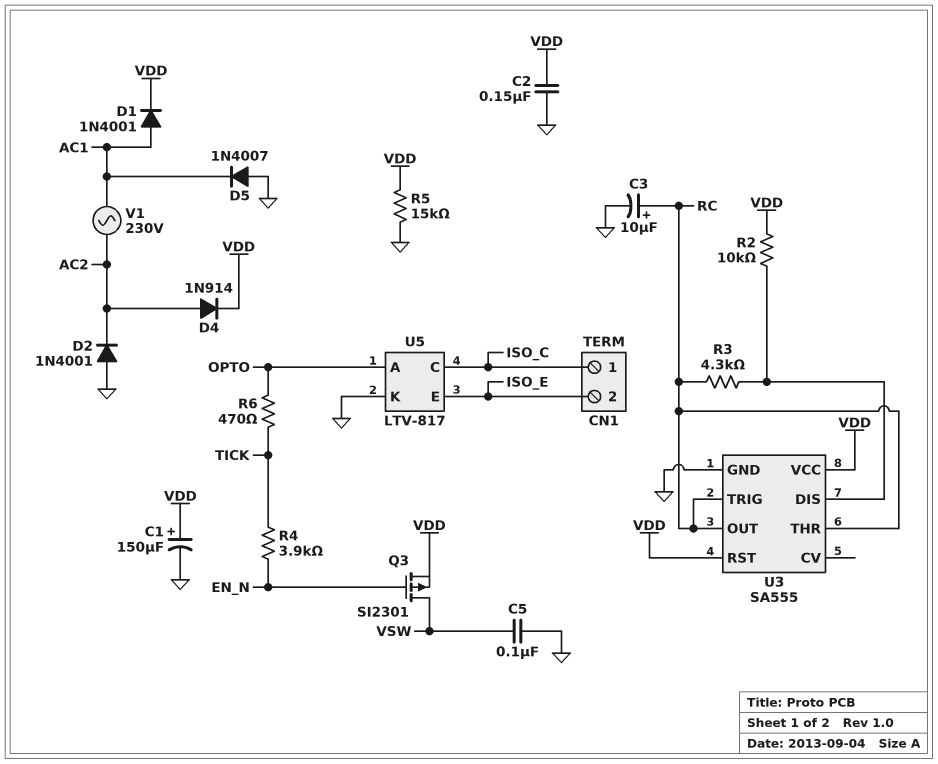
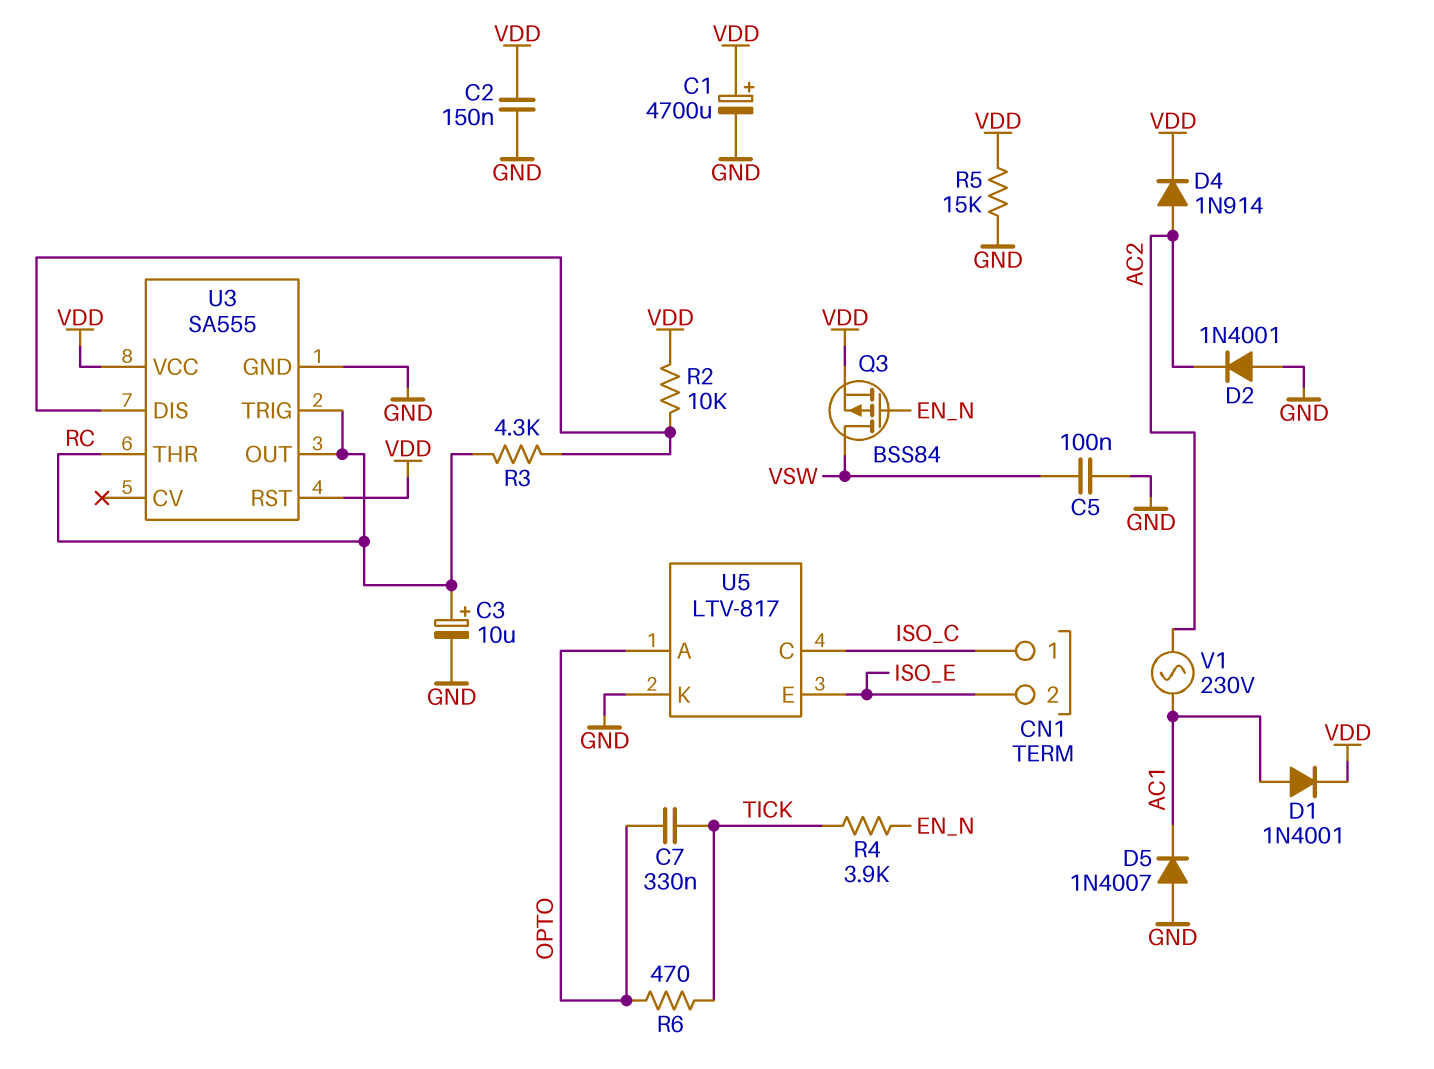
C1: 150uF (plus VDD, minus GND) -> 4700uF (plus VDD, minus GND)
C7: none -> 330nF (OPTO, TICK)
Q3: PMOS SI2301 (G EN_N, D VSW, S VDD) -> PMOS BSS84 (G EN_N, D VSW, S VDD)

